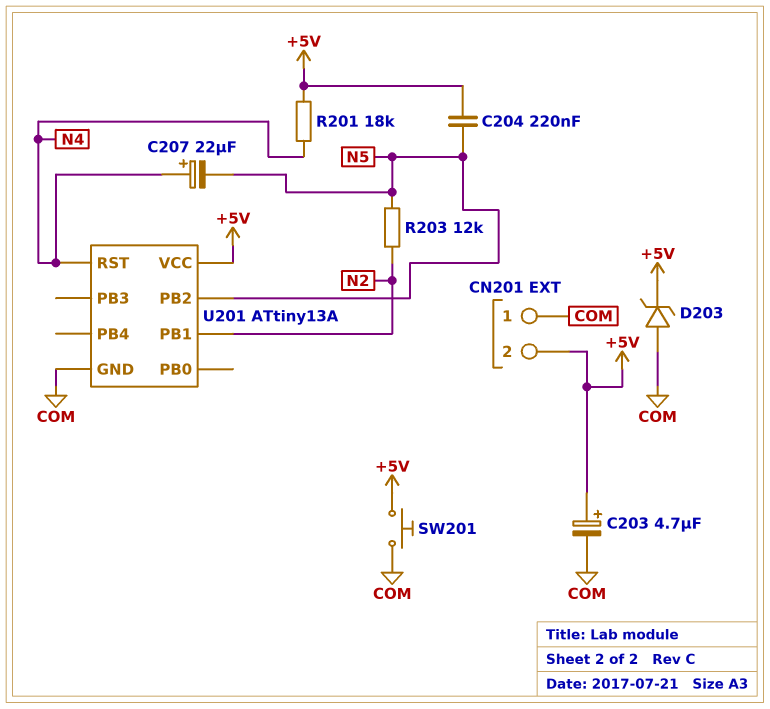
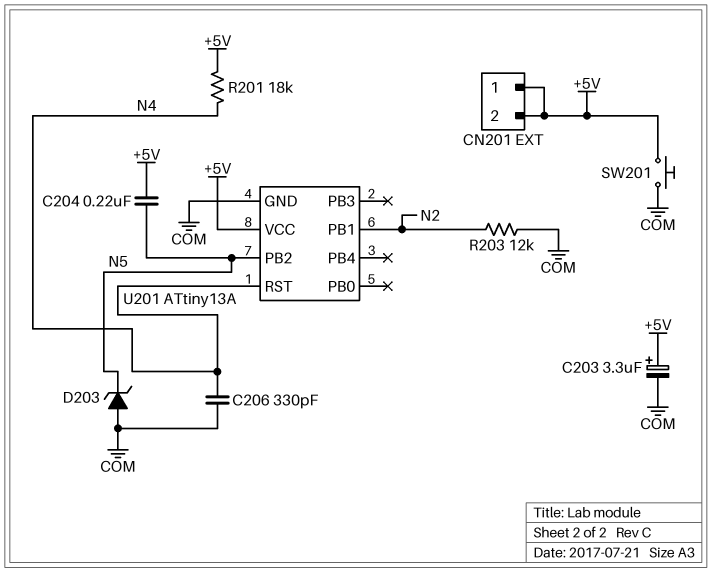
C203: 4.7uF (plus +5V, minus COM) -> 3.3uF (plus +5V, minus COM)
C206: none -> 330pF (COM, N4)
C207: 22uF (plus N4, minus N5) -> none
CN201 pin 1: COM -> +5V
D203: zener (A COM, K +5V) -> zener (A COM, K N5)
R203: 12k (N2, N5) -> 12k (COM, N2)

